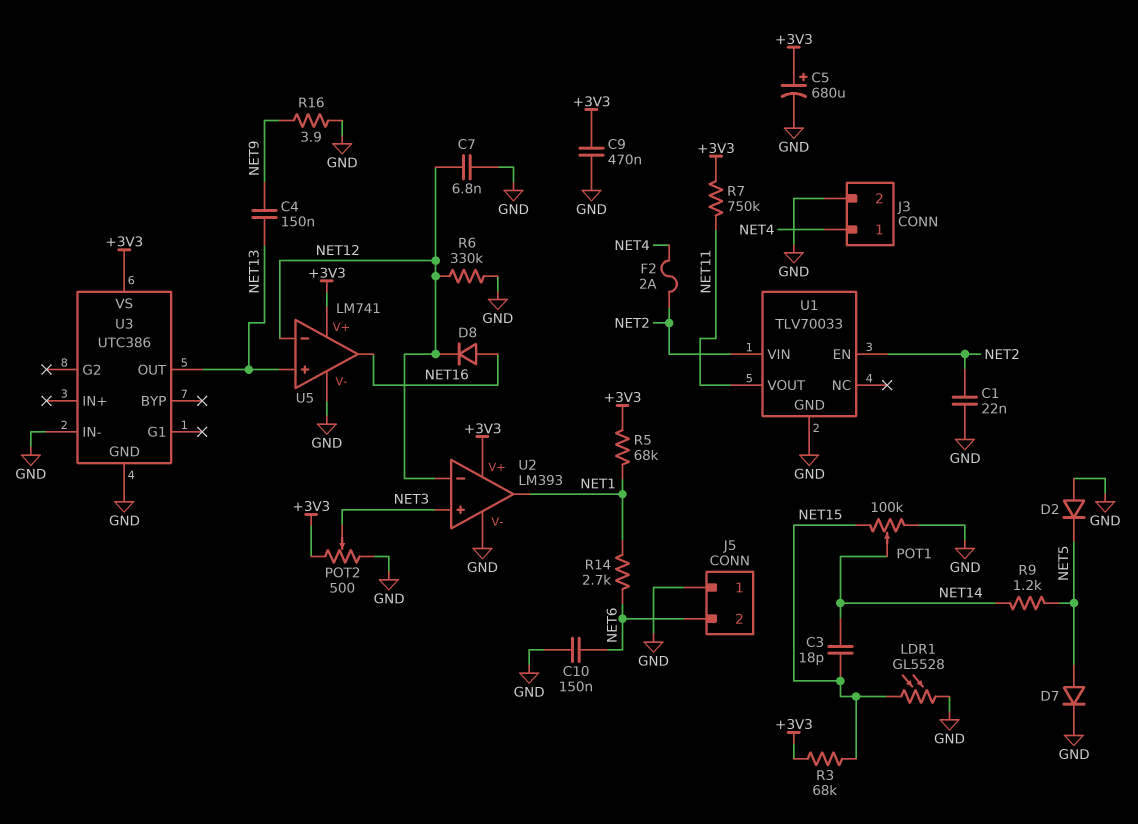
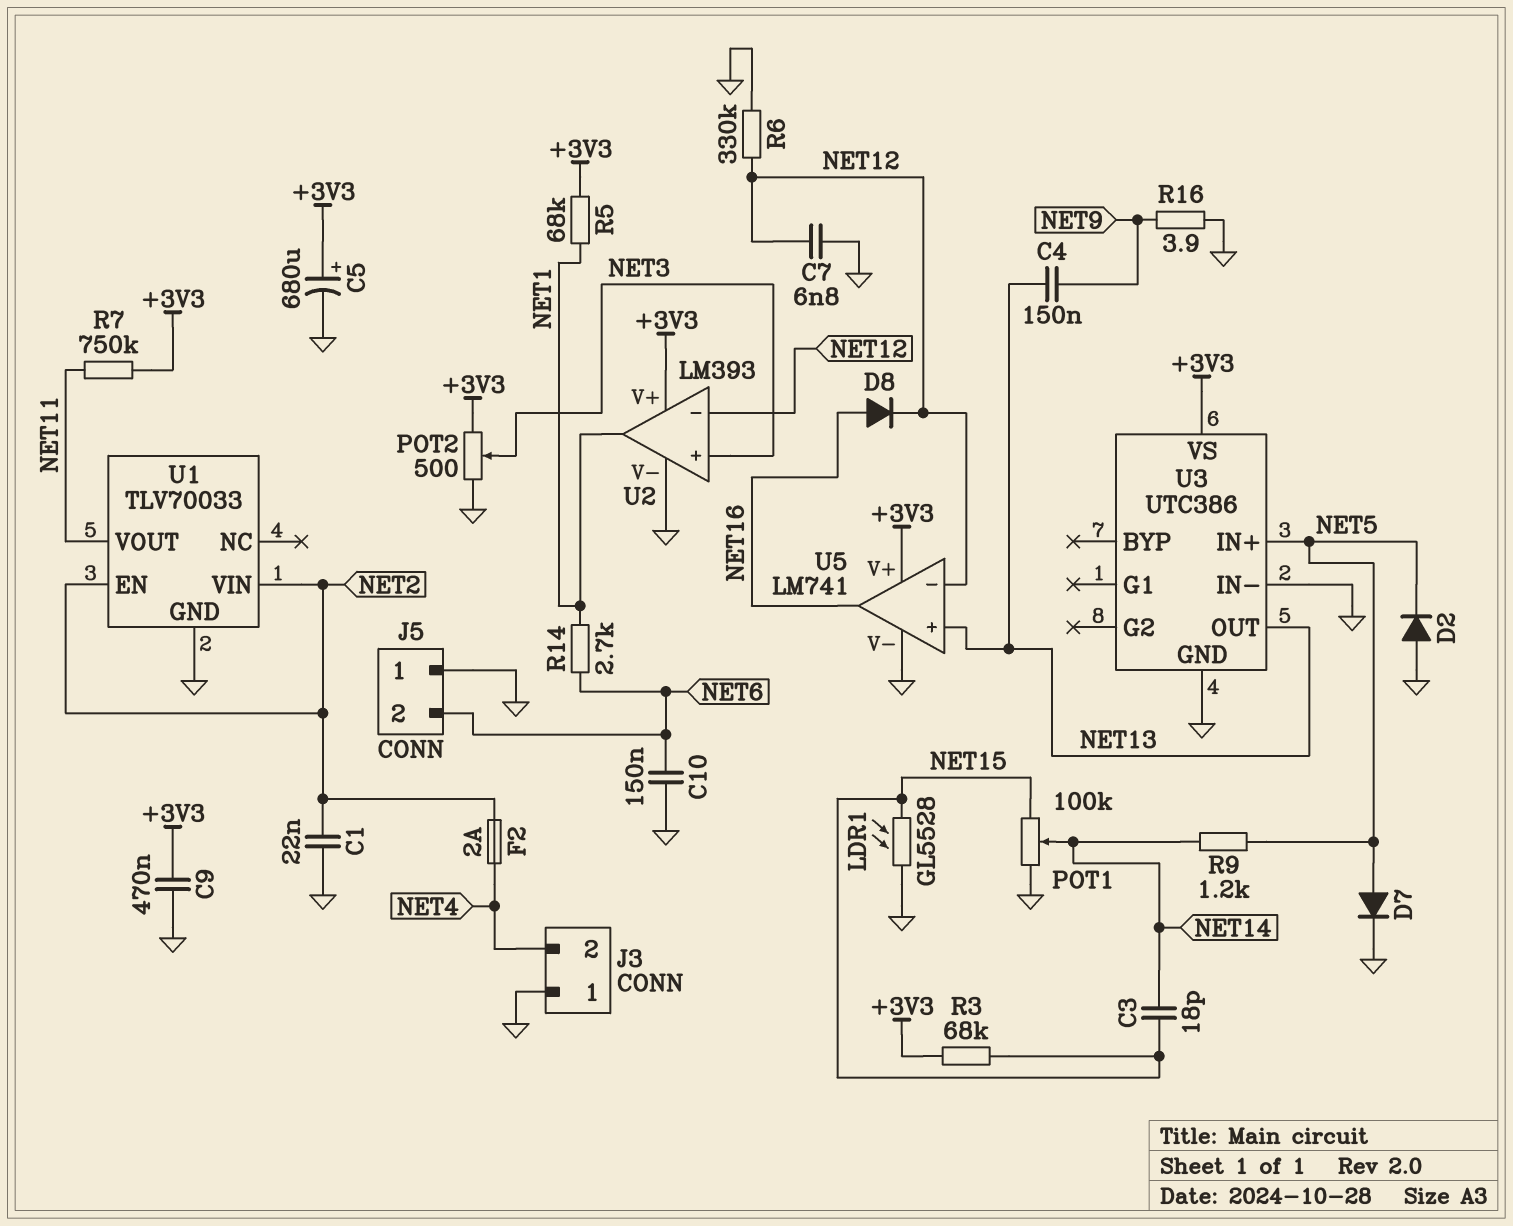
J3 pin 1: NET4 -> GND
J3 pin 2: GND -> NET4
U3 pin IN+: none -> NET5

